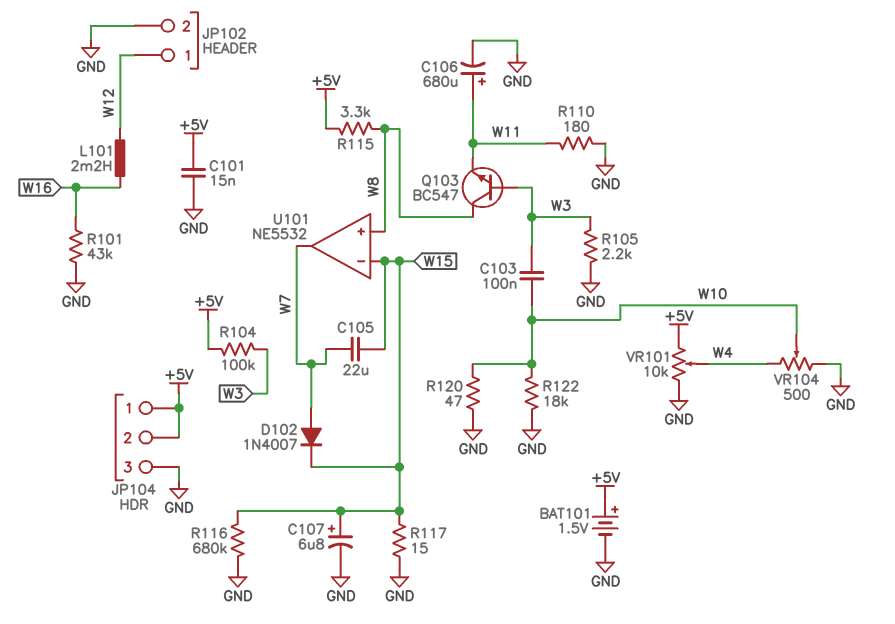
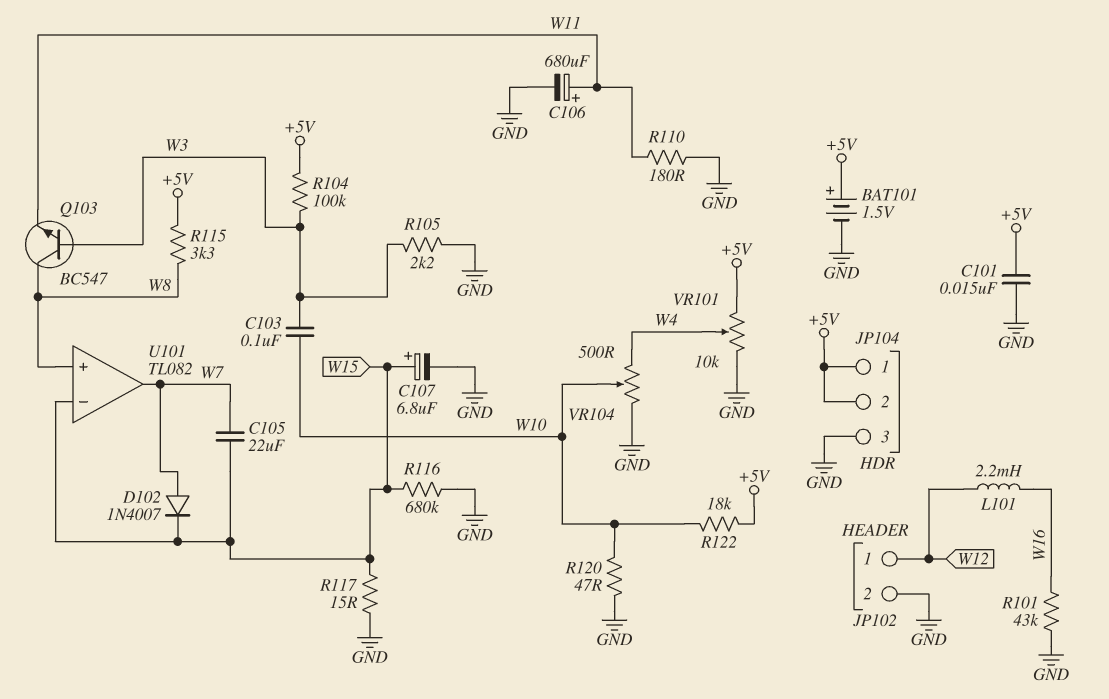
R122: 18k (GND, W10) -> 18k (+5V, W10)
U101: NE5532 -> TL082

